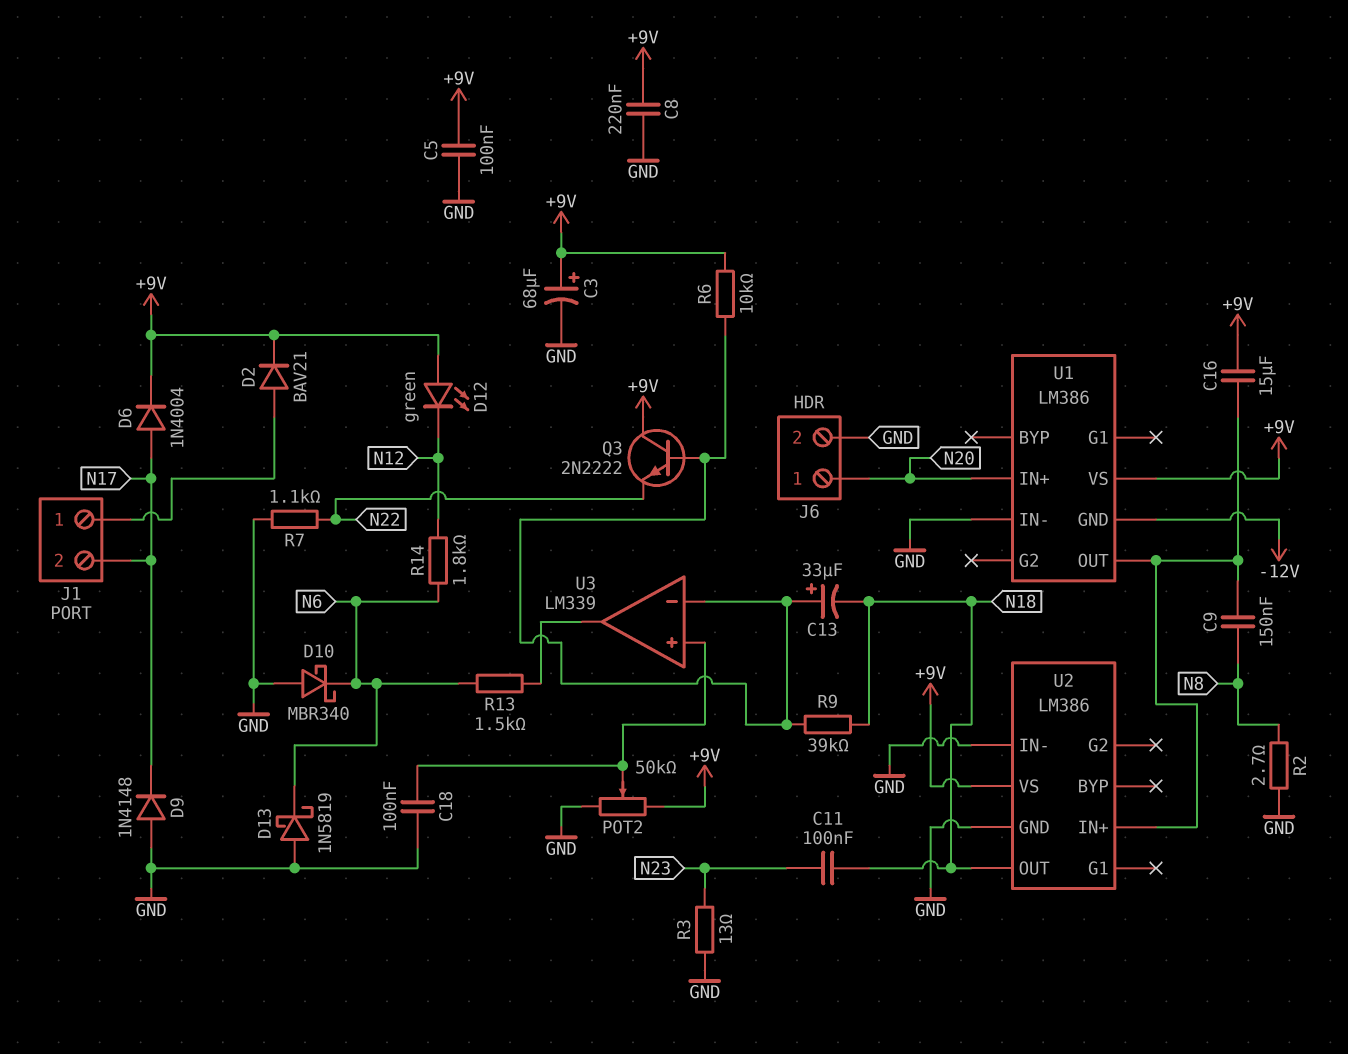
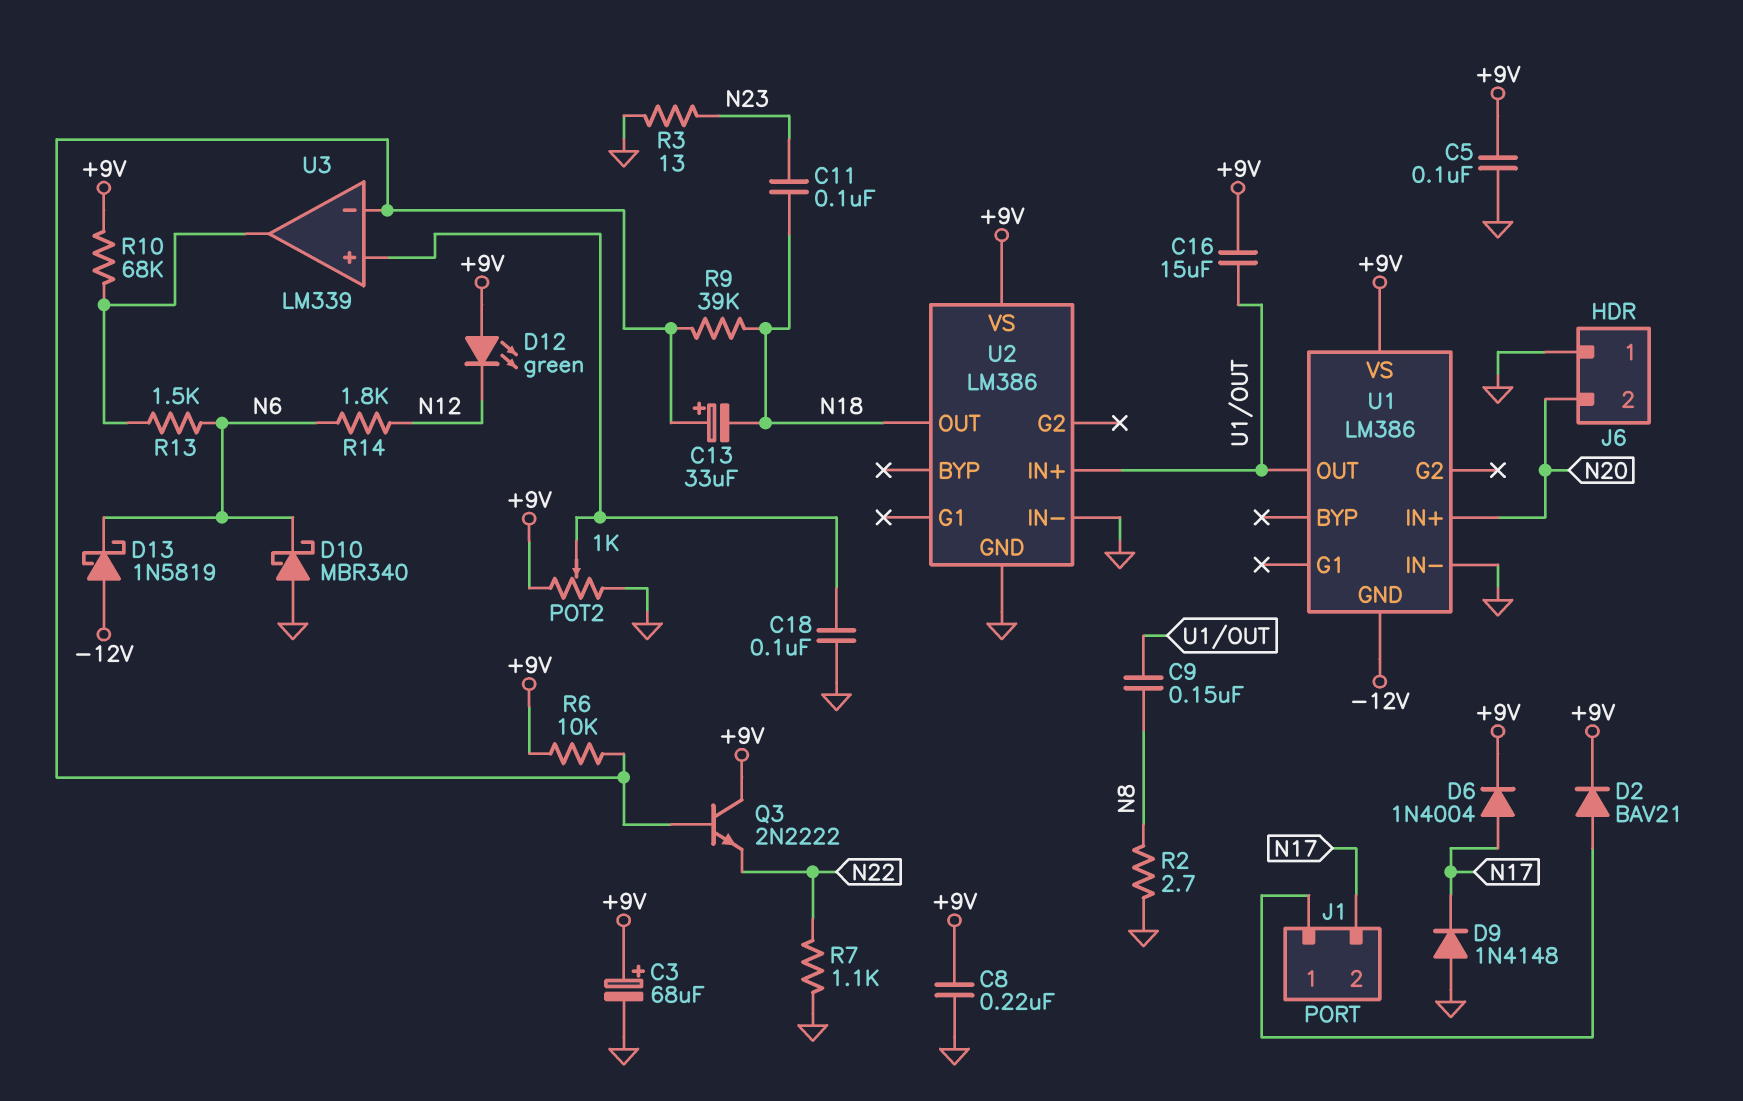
D13: schottky 1N5819 (A GND, K N6) -> schottky 1N5819 (A -12V, K N6)
J6 pin 1: N20 -> GND
J6 pin 2: GND -> N20
POT2: 50k (+9V, GND, wiper U3/in+) -> 1k (+9V, GND, wiper U3/in+)
R10: none -> 68k (+9V, U3/out)

